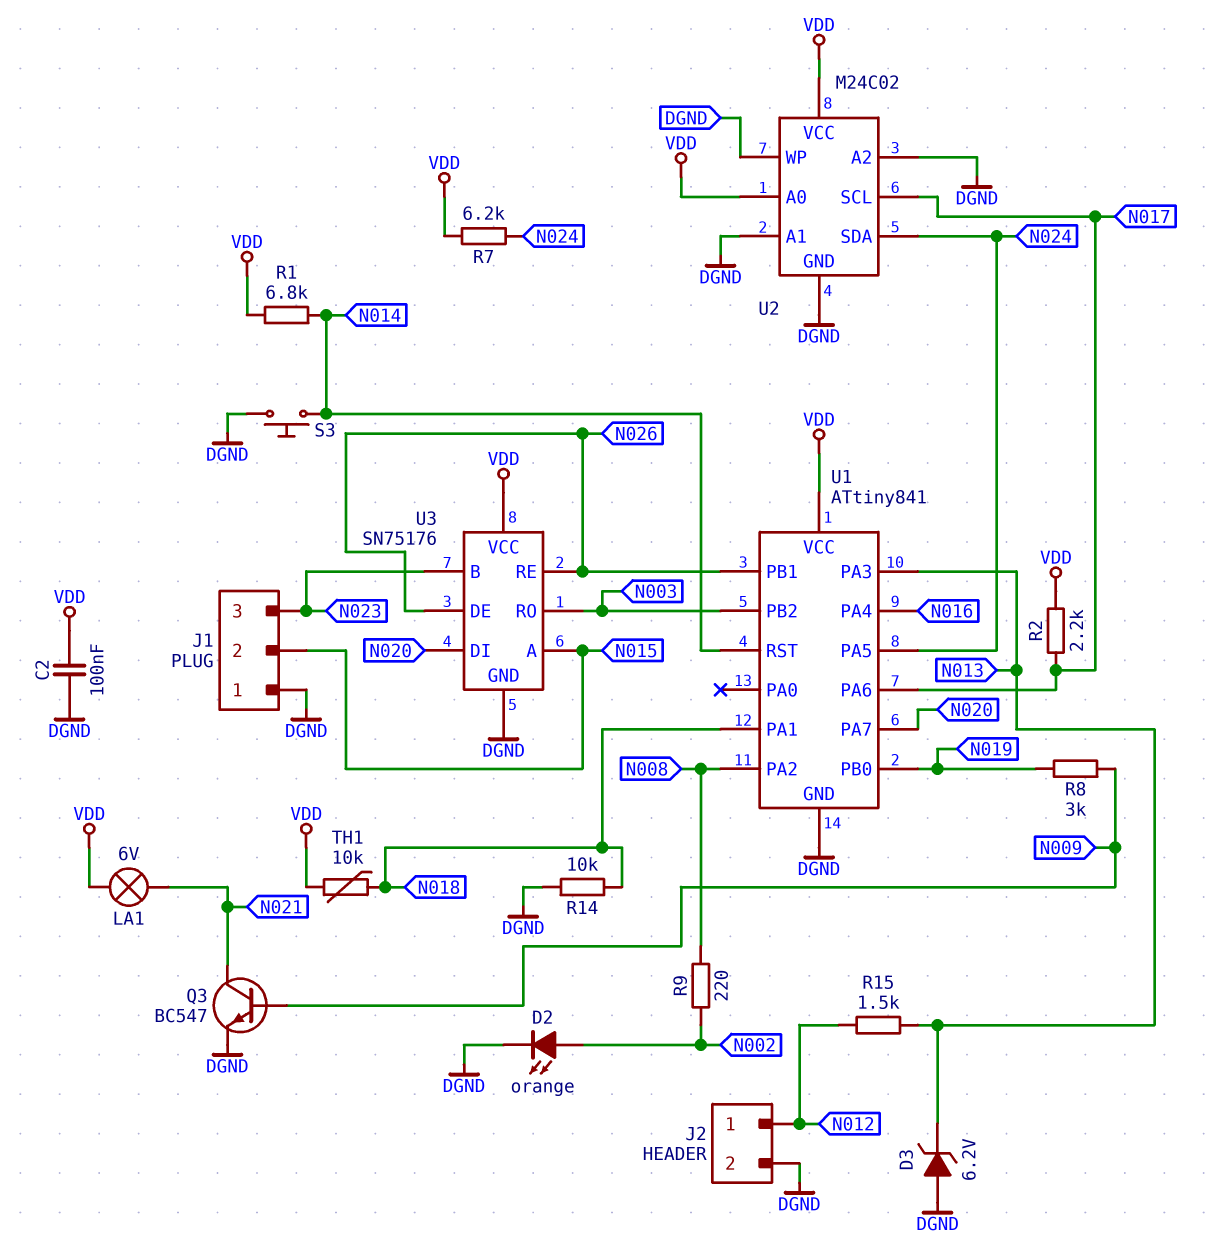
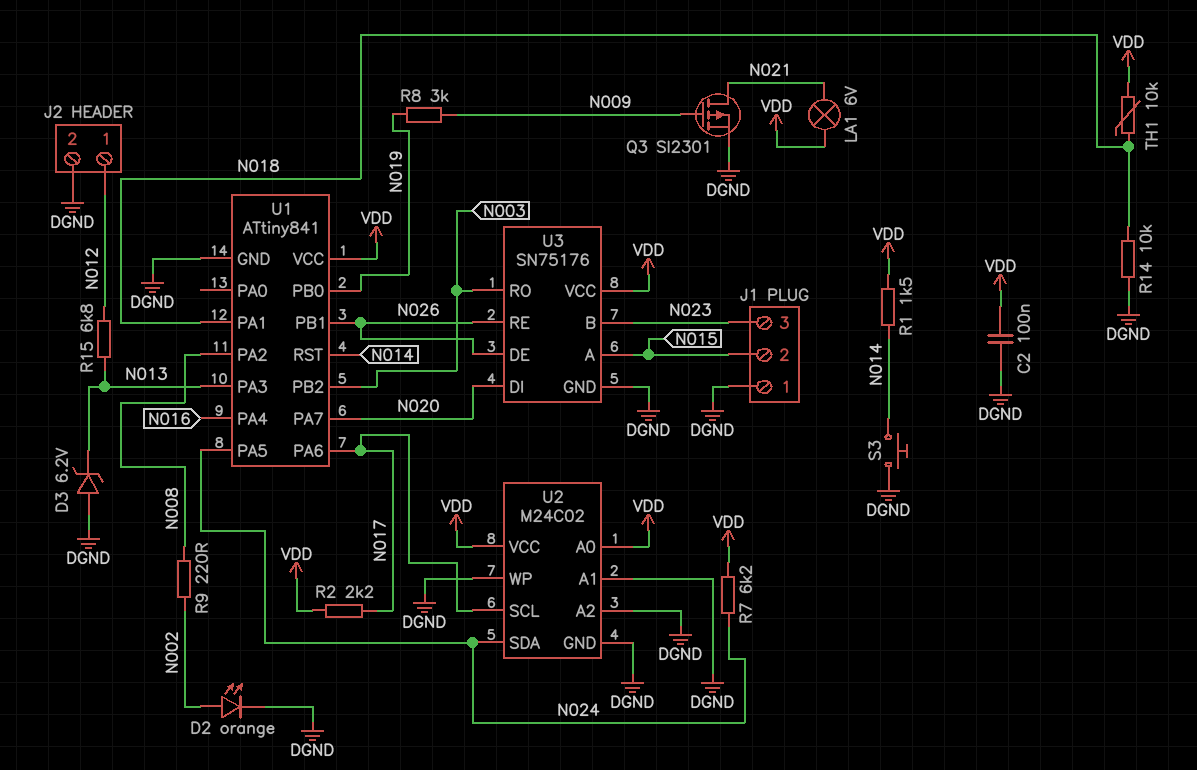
Q3: NPN BC547 (B N009, C N021, E DGND) -> PMOS SI2301 (G N009, D N021, S DGND)
R1: 6.8k (N014, VDD) -> 1.5k (N014, VDD)
R15: 1.5k (N012, N013) -> 6.8k (N012, N013)

